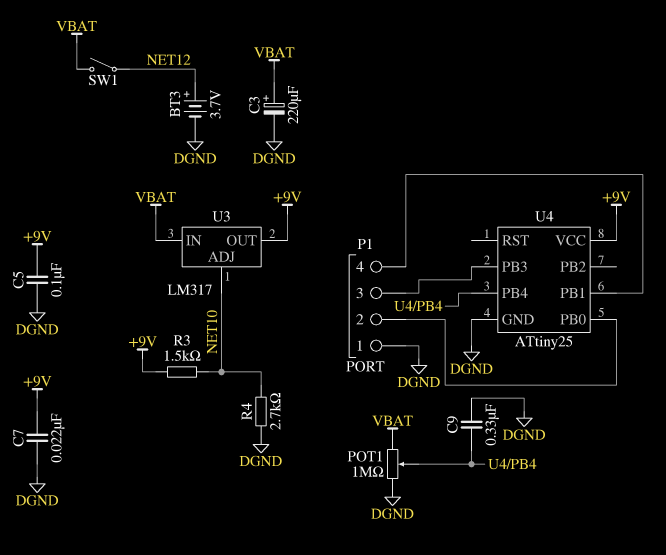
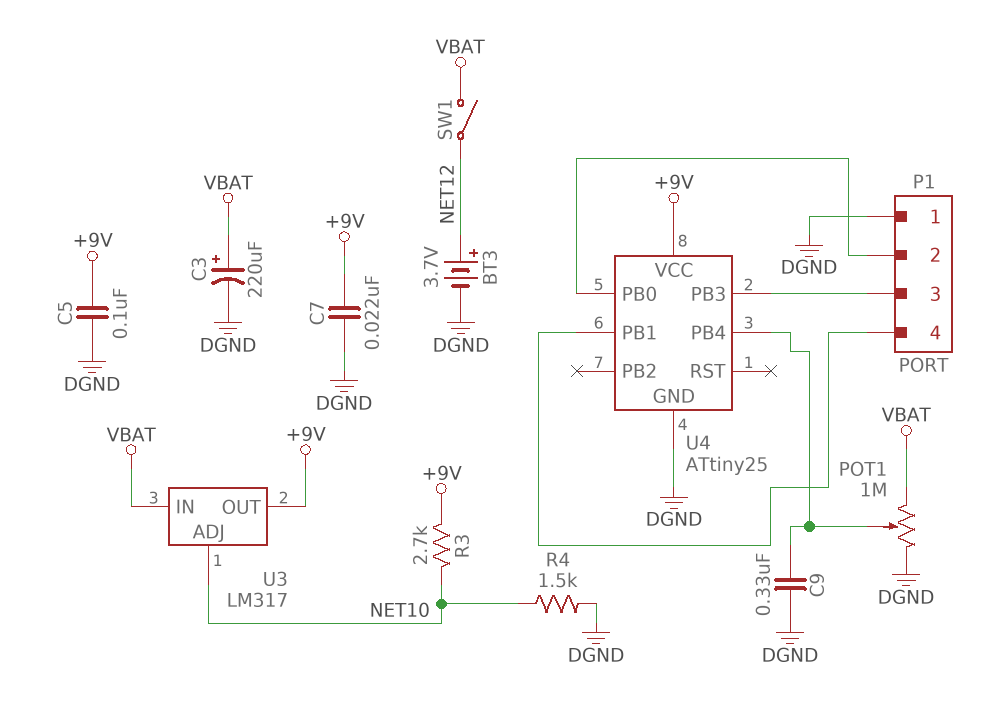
R3: 1.5k (+9V, NET10) -> 2.7k (+9V, NET10)
R4: 2.7k (DGND, NET10) -> 1.5k (DGND, NET10)

